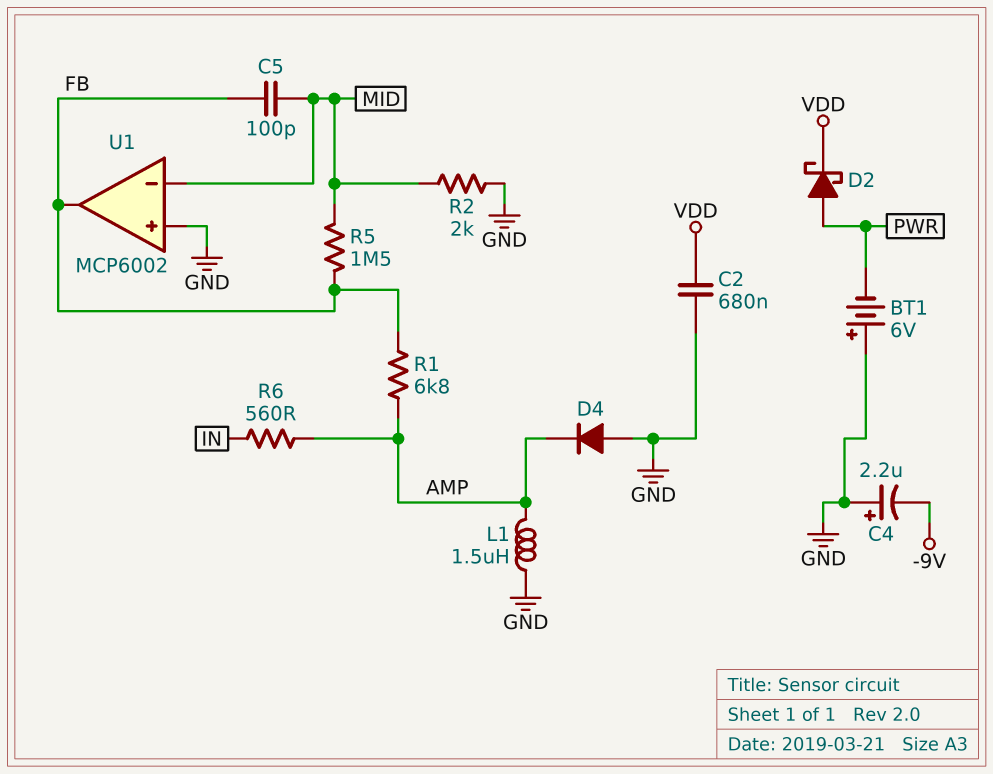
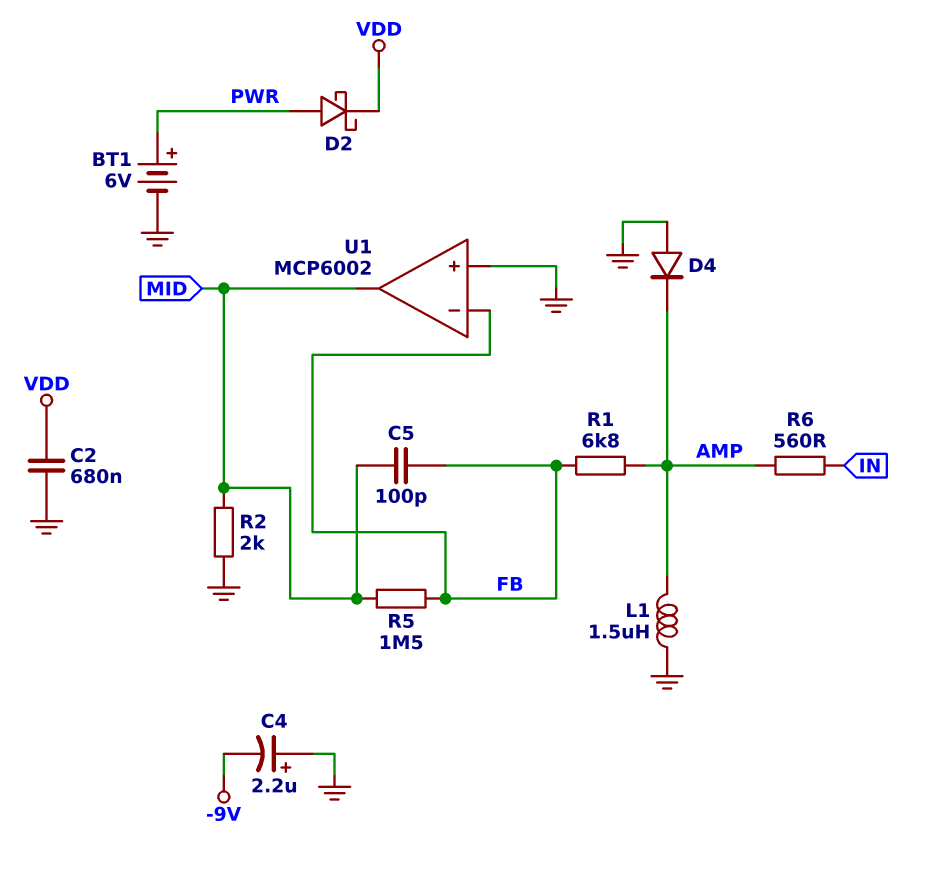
BT1: 6V (plus GND, minus PWR) -> 6V (plus PWR, minus GND)
U1 pin in-: MID -> FB
U1 pin out: FB -> MID

